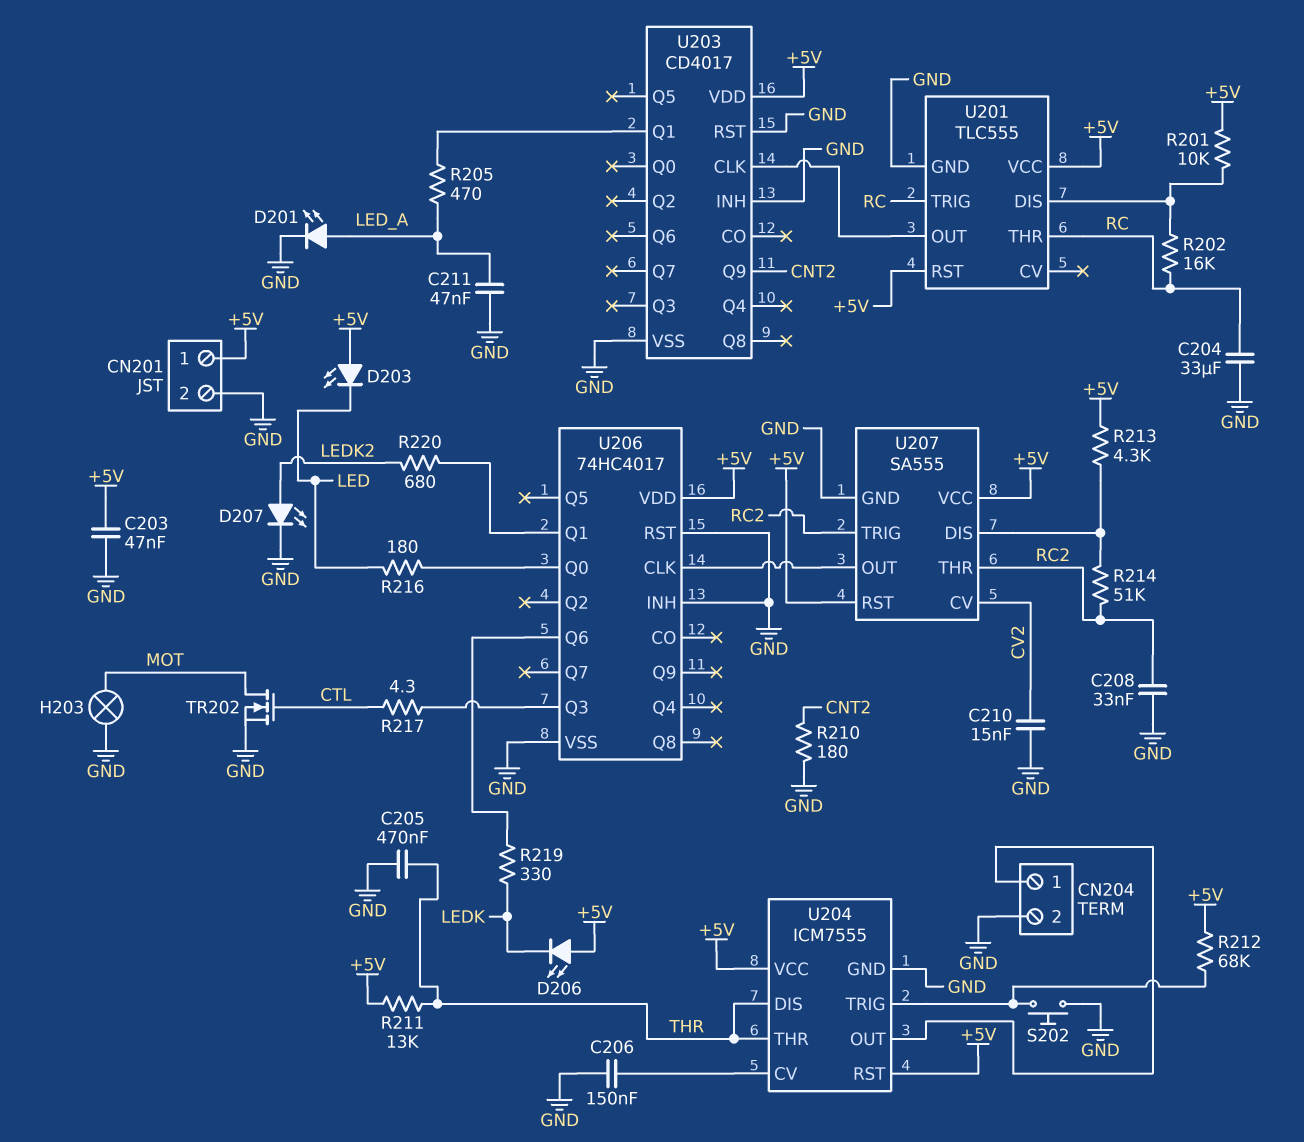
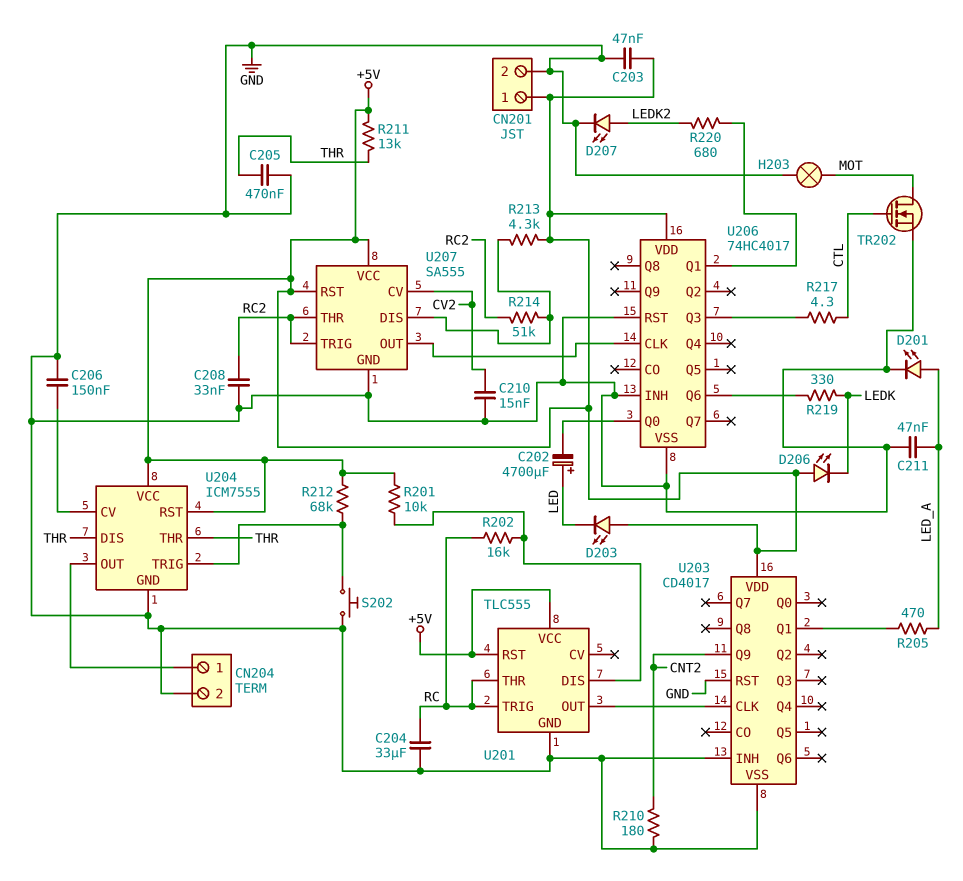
C202: none -> 4700uF (plus LED, minus U206/Q0)
R216: 180 (LED, U206/Q0) -> none

